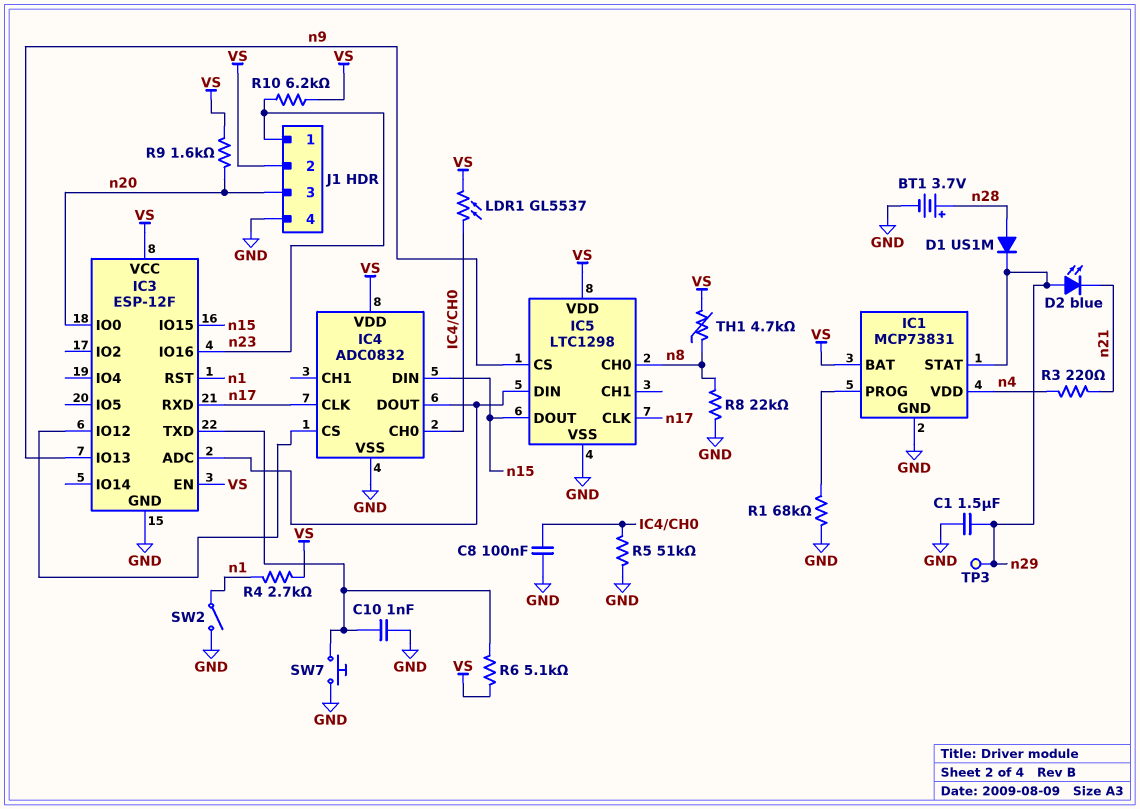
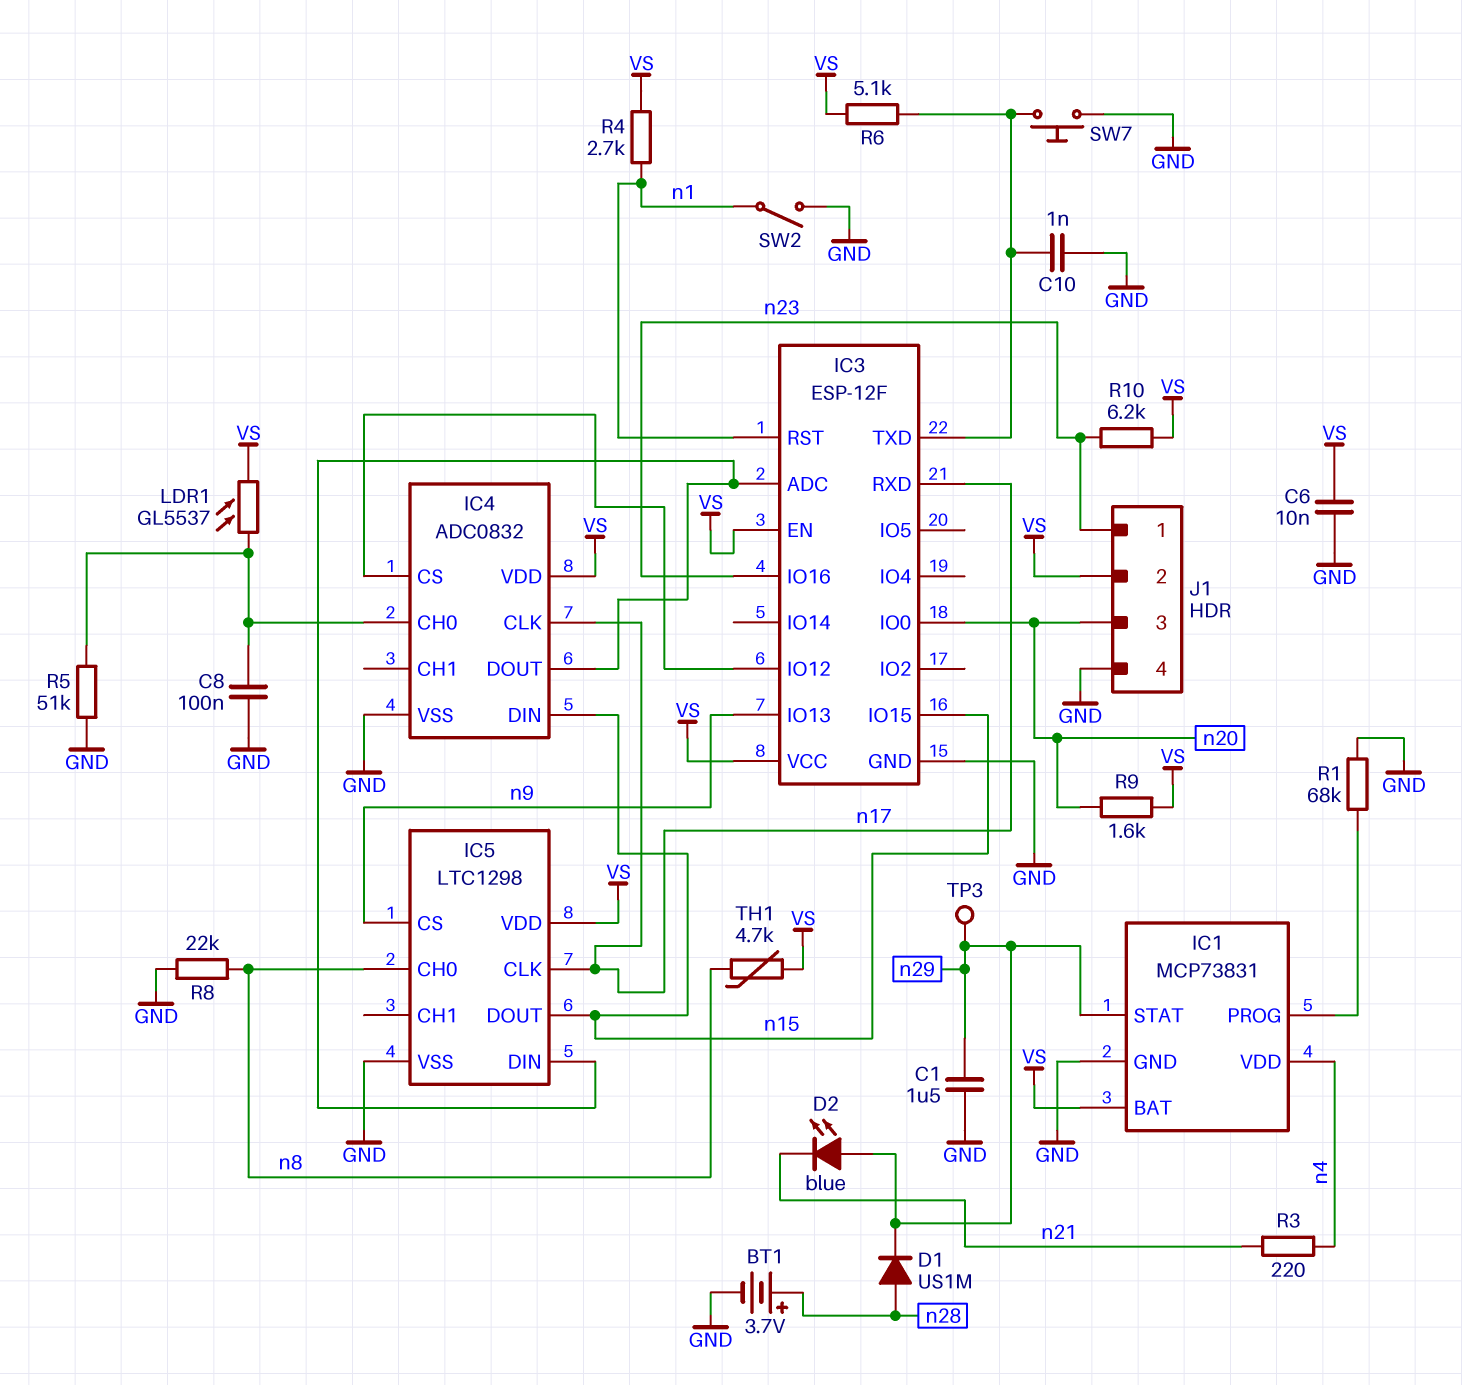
C6: none -> 10nF (GND, VS)

